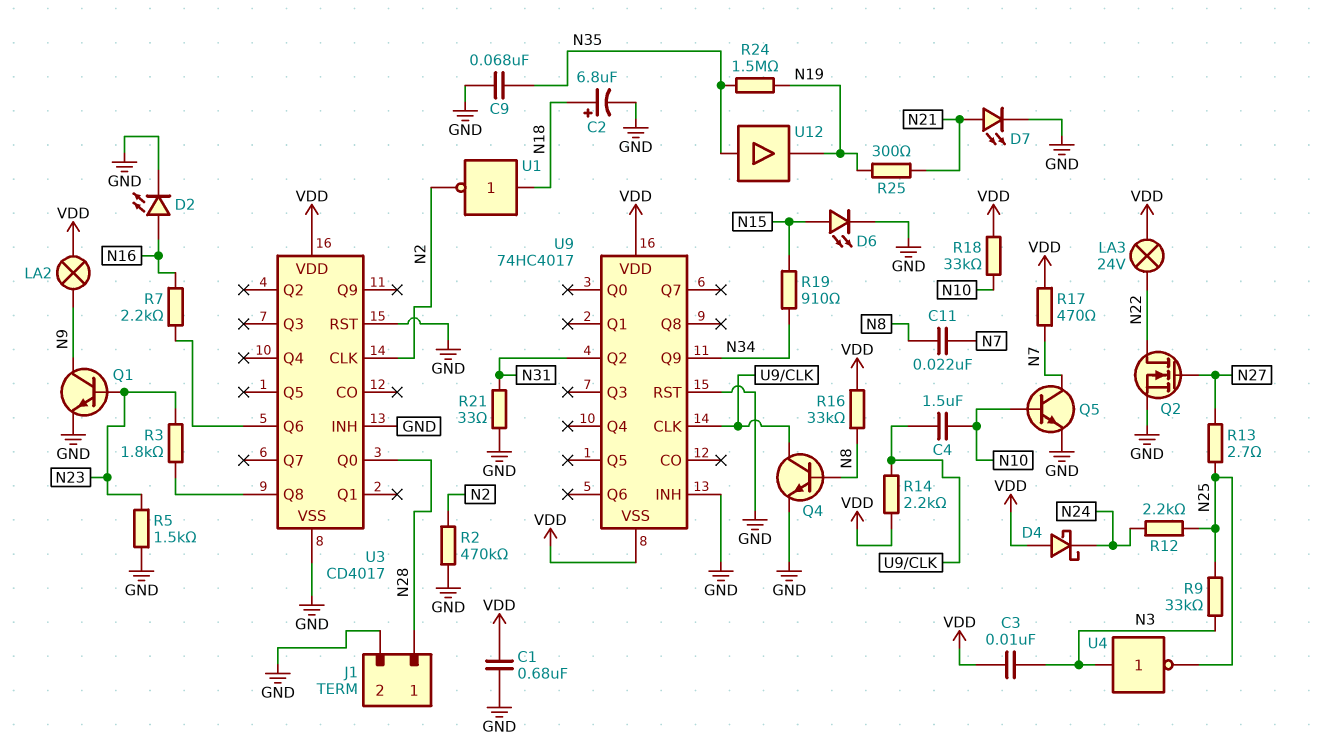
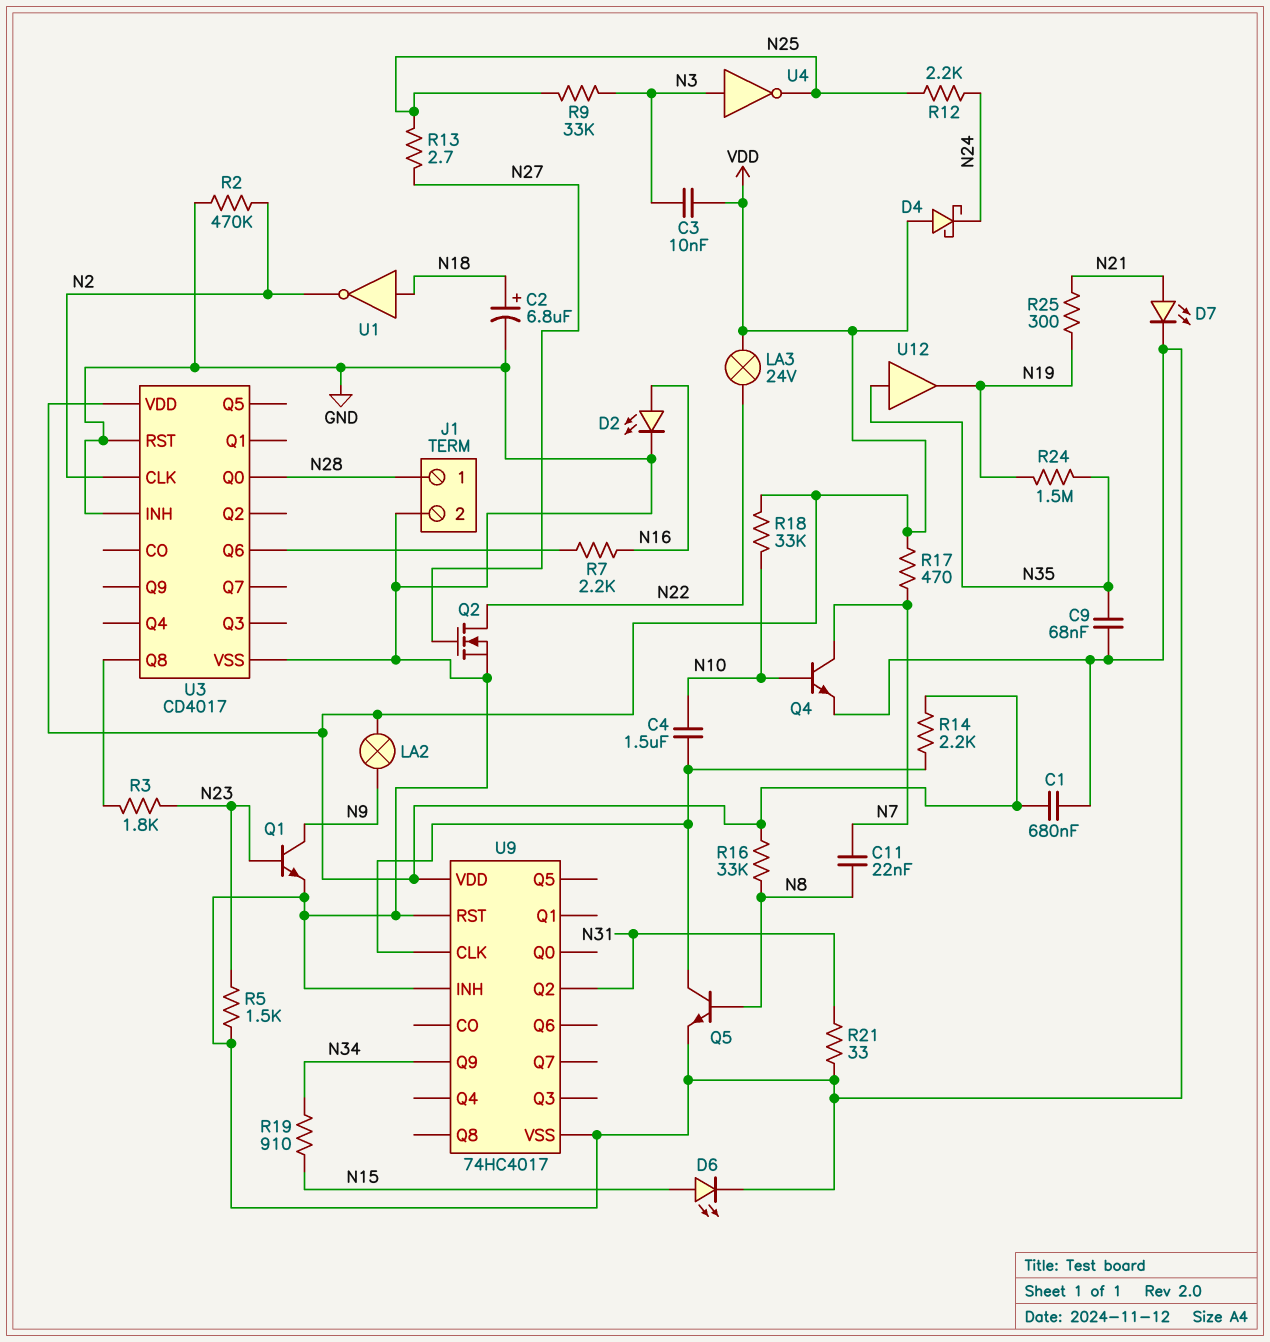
Q4: NPN (B N8, C U9/CLK, E GND) -> NPN (B N10, C N7, E GND)
Q5: NPN (B N10, C N7, E GND) -> NPN (B N8, C U9/CLK, E GND)
U9 pin VSS: VDD -> GND

